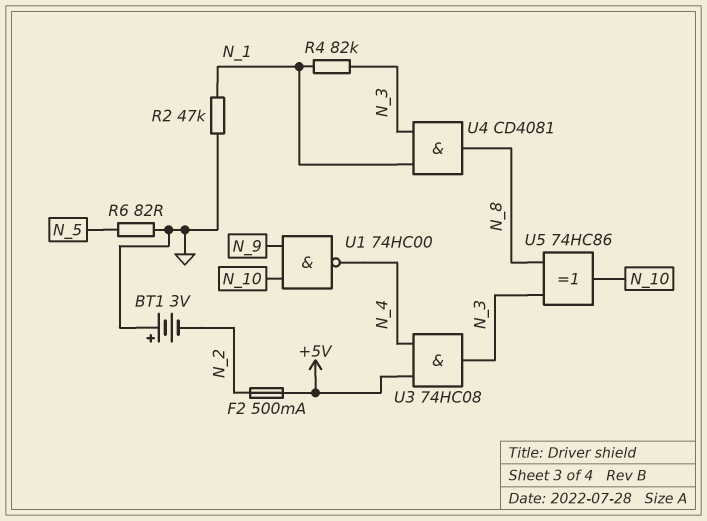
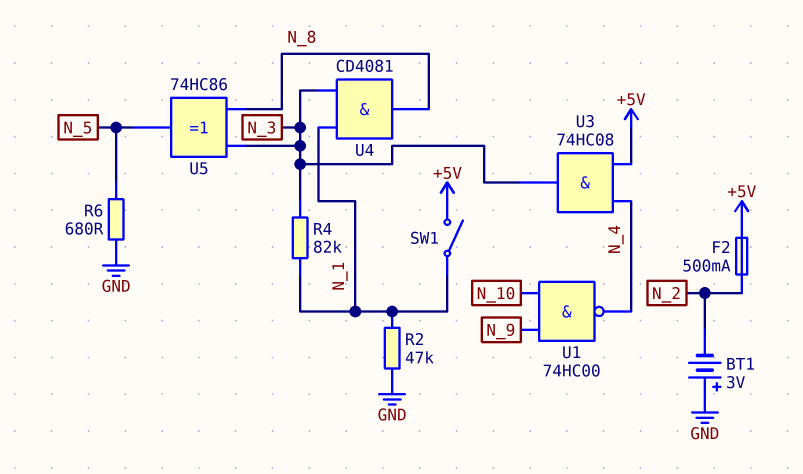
R6: 82 (GND, N_5) -> 680 (GND, N_5)
SW1: none -> switch (+5V, N_1)
U5: XOR 74HC86 (in N_3, in N_8, out N_10) -> XOR 74HC86 (in N_3, in N_8, out N_5)

